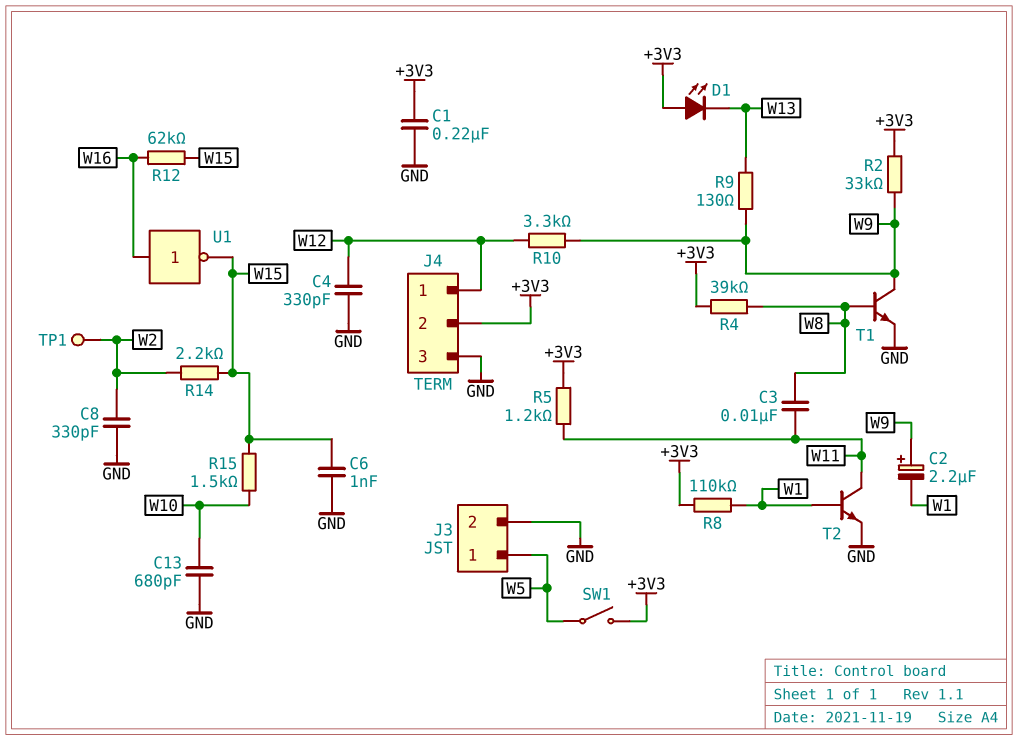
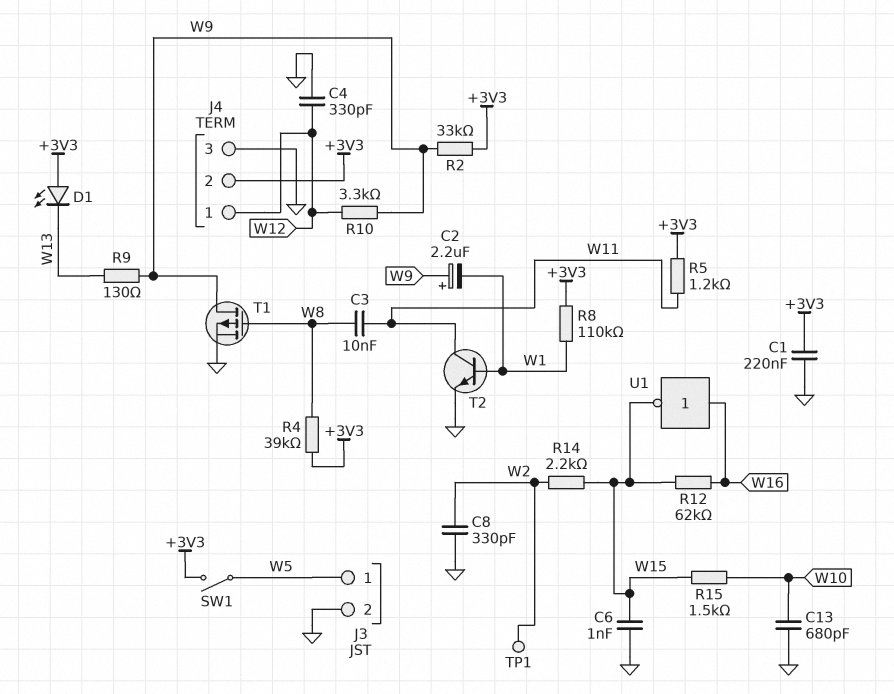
T1: NPN (B W8, C W9, E GND) -> PMOS (G W8, D W9, S GND)

